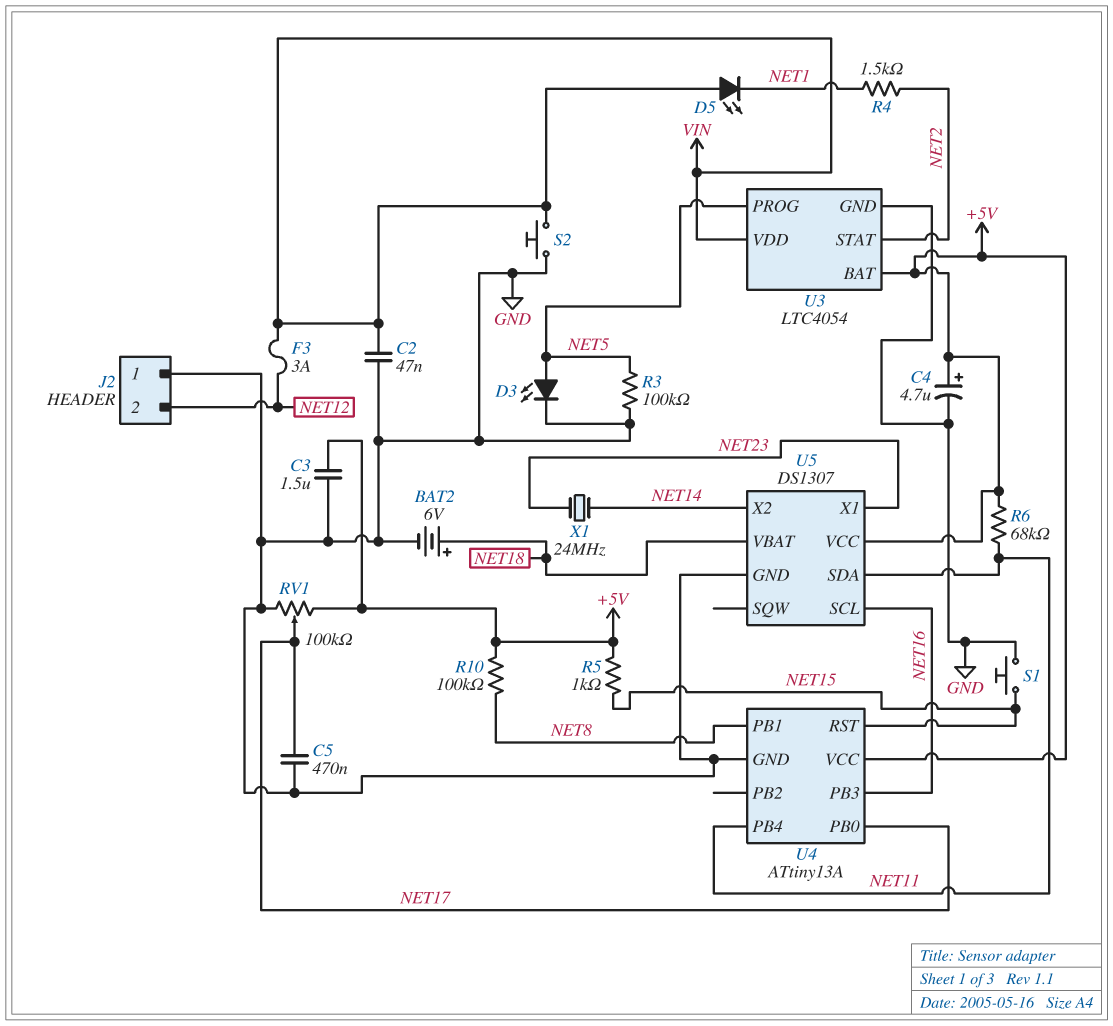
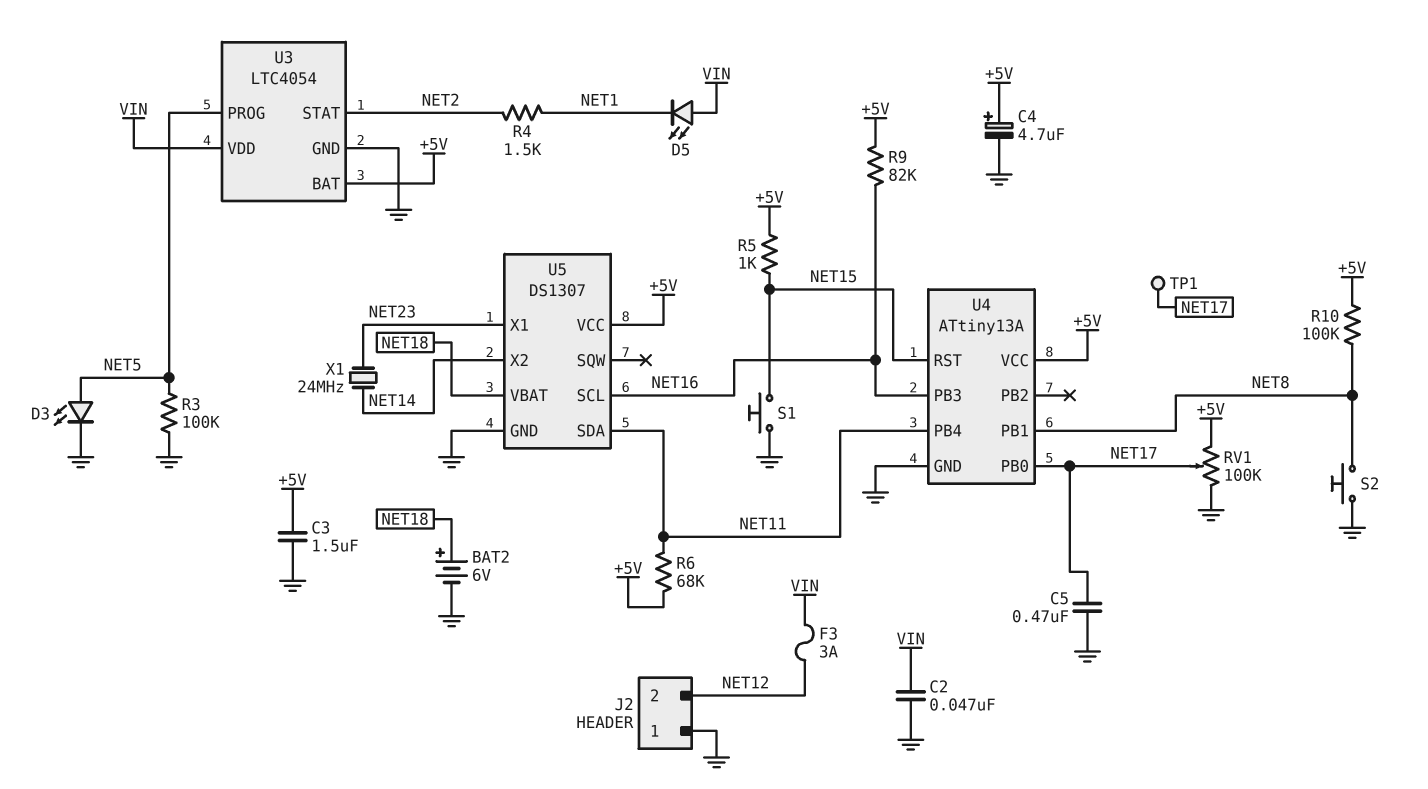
R9: none -> 82k (+5V, NET16)
S2: button (GND, VIN) -> button (GND, NET8)
TP1: none -> test point (NET17)

